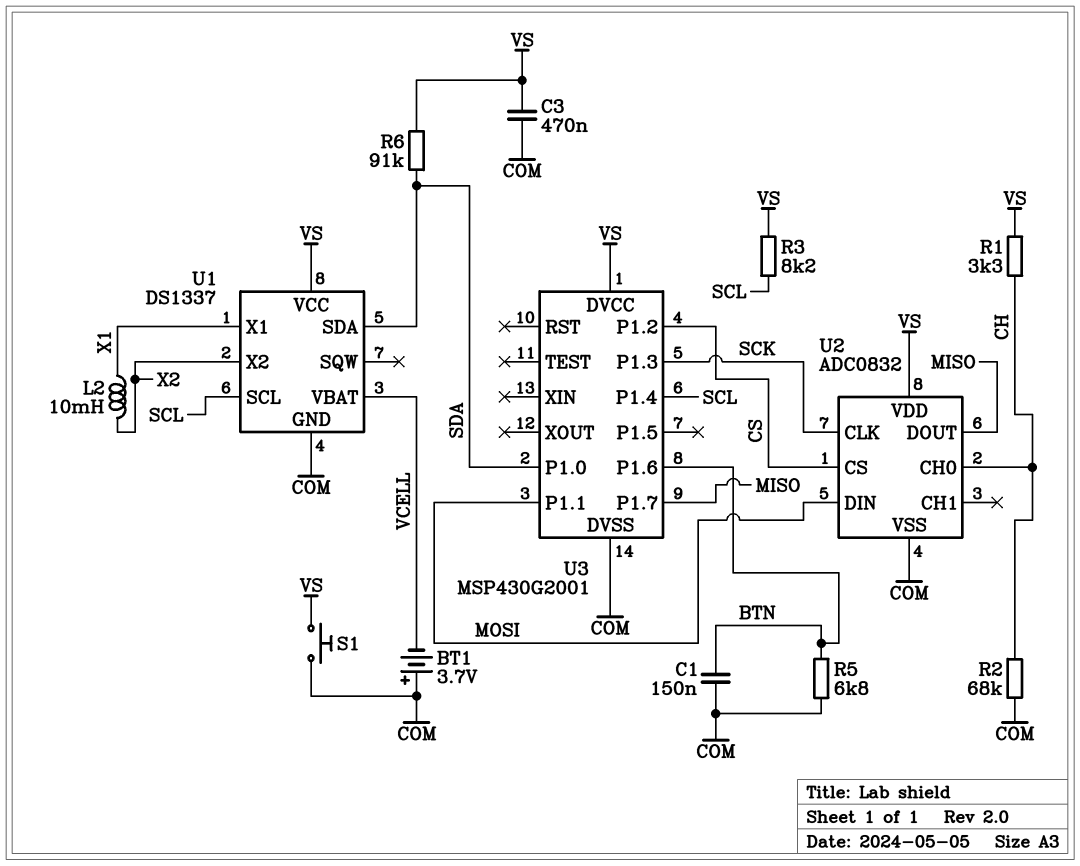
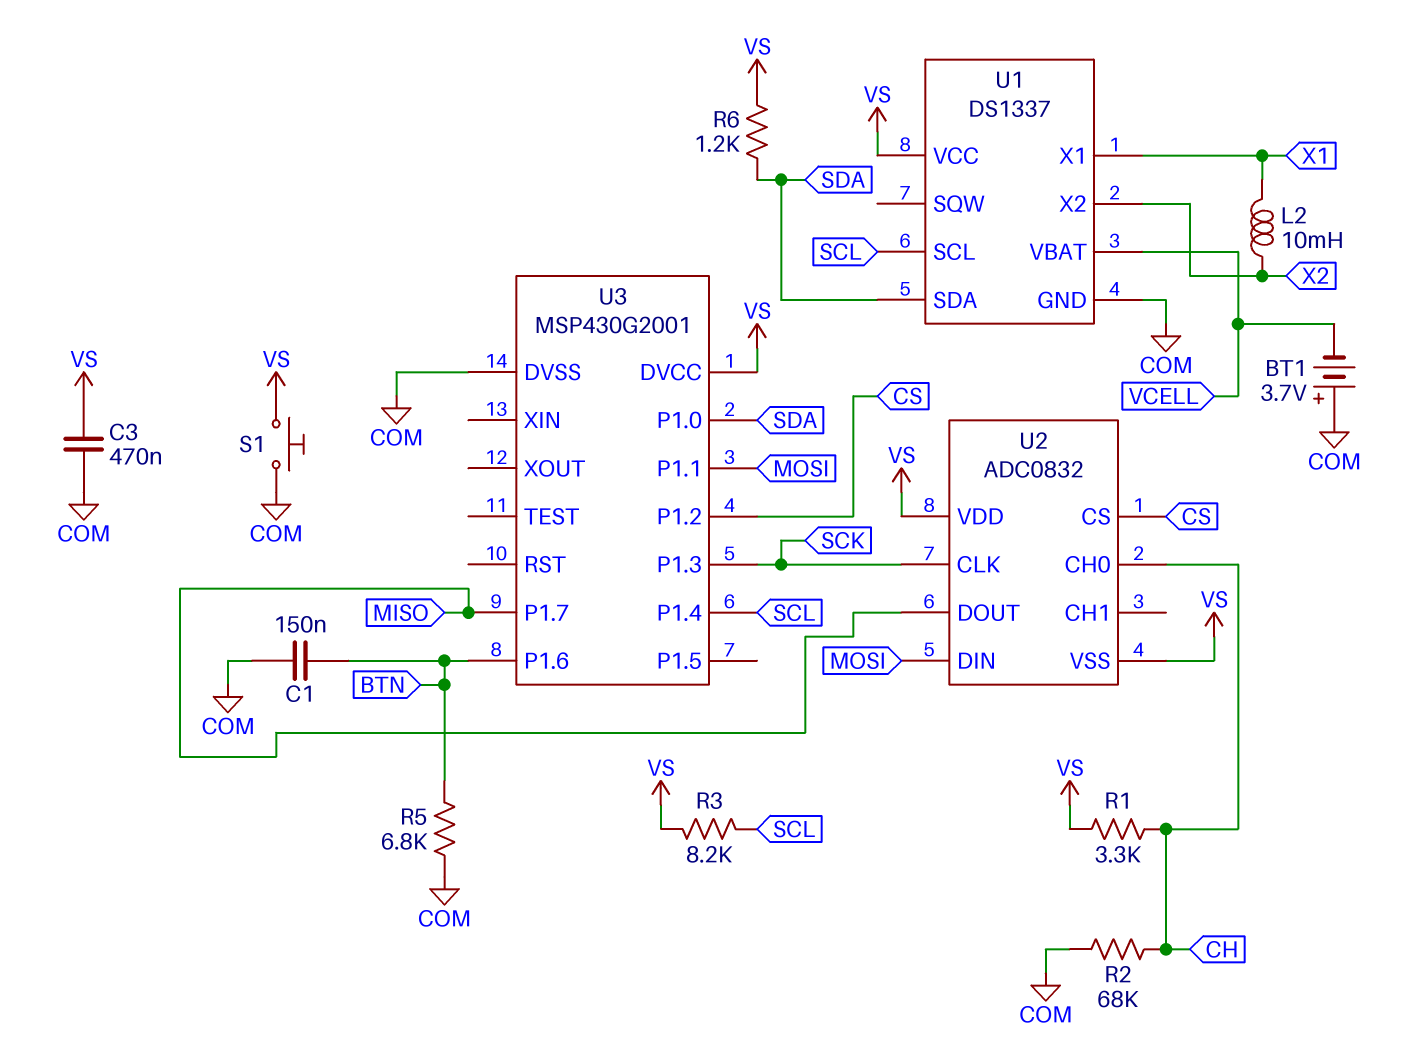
R6: 91k (SDA, VS) -> 1.2k (SDA, VS)
U2 pin VSS: COM -> VS

